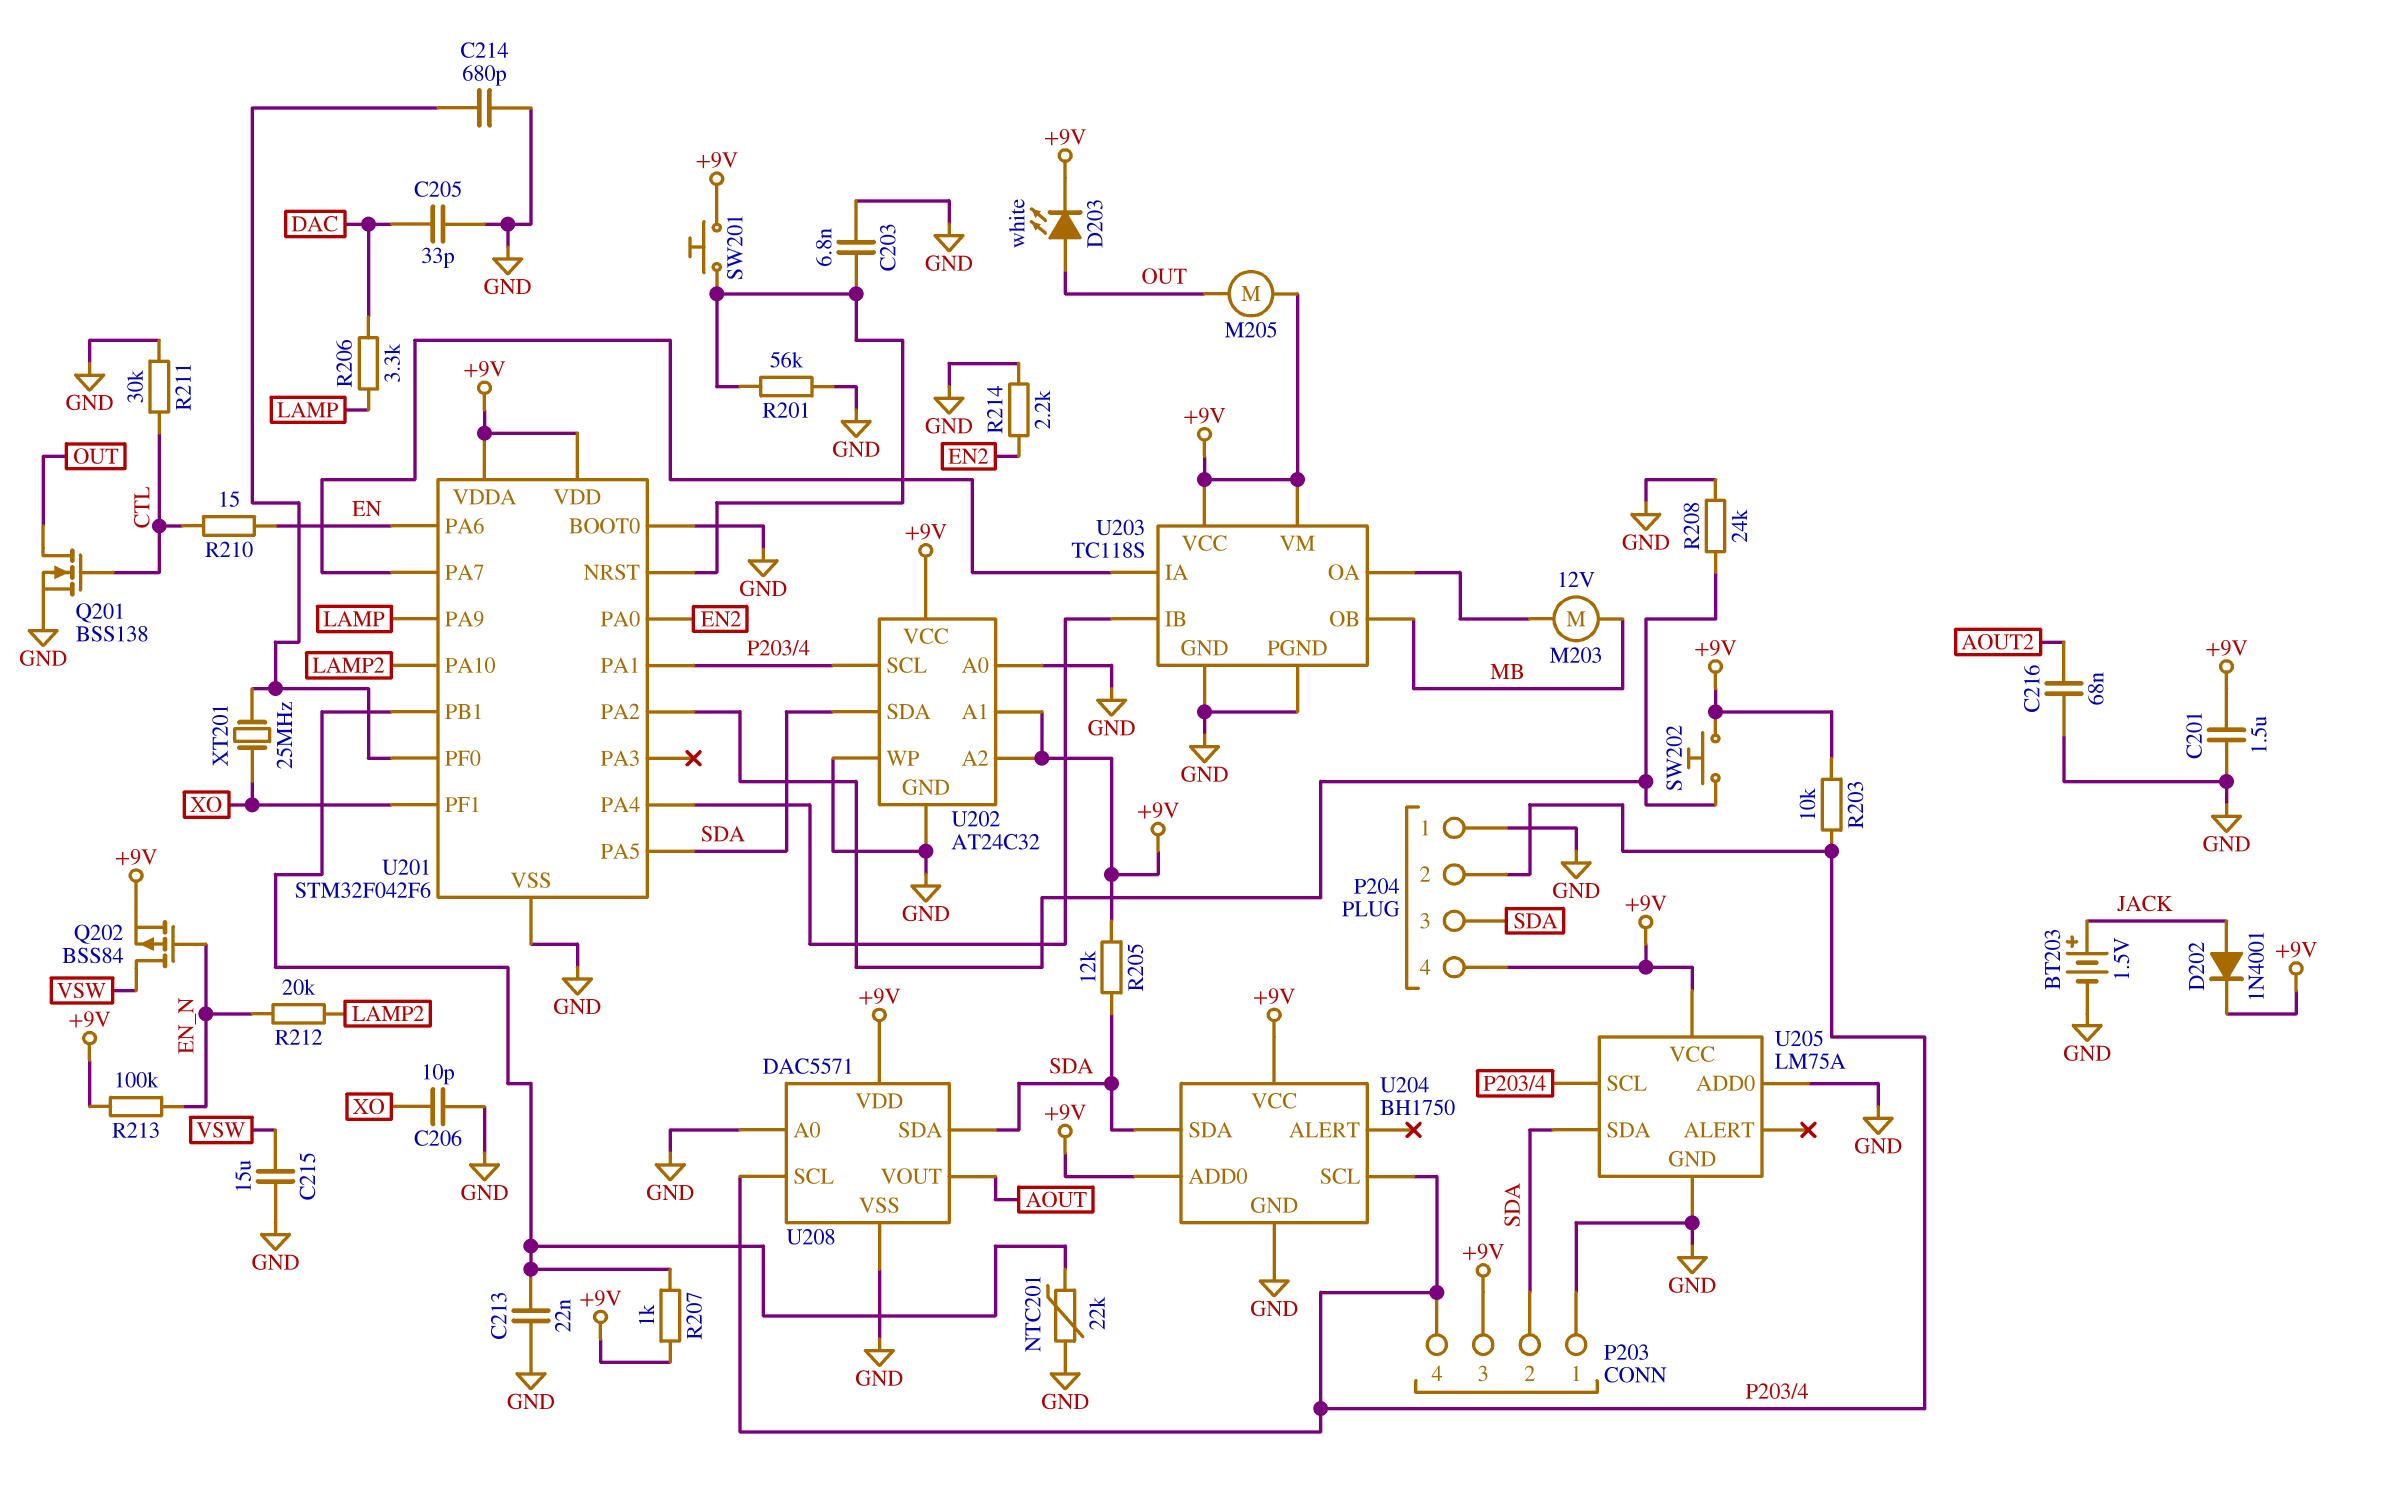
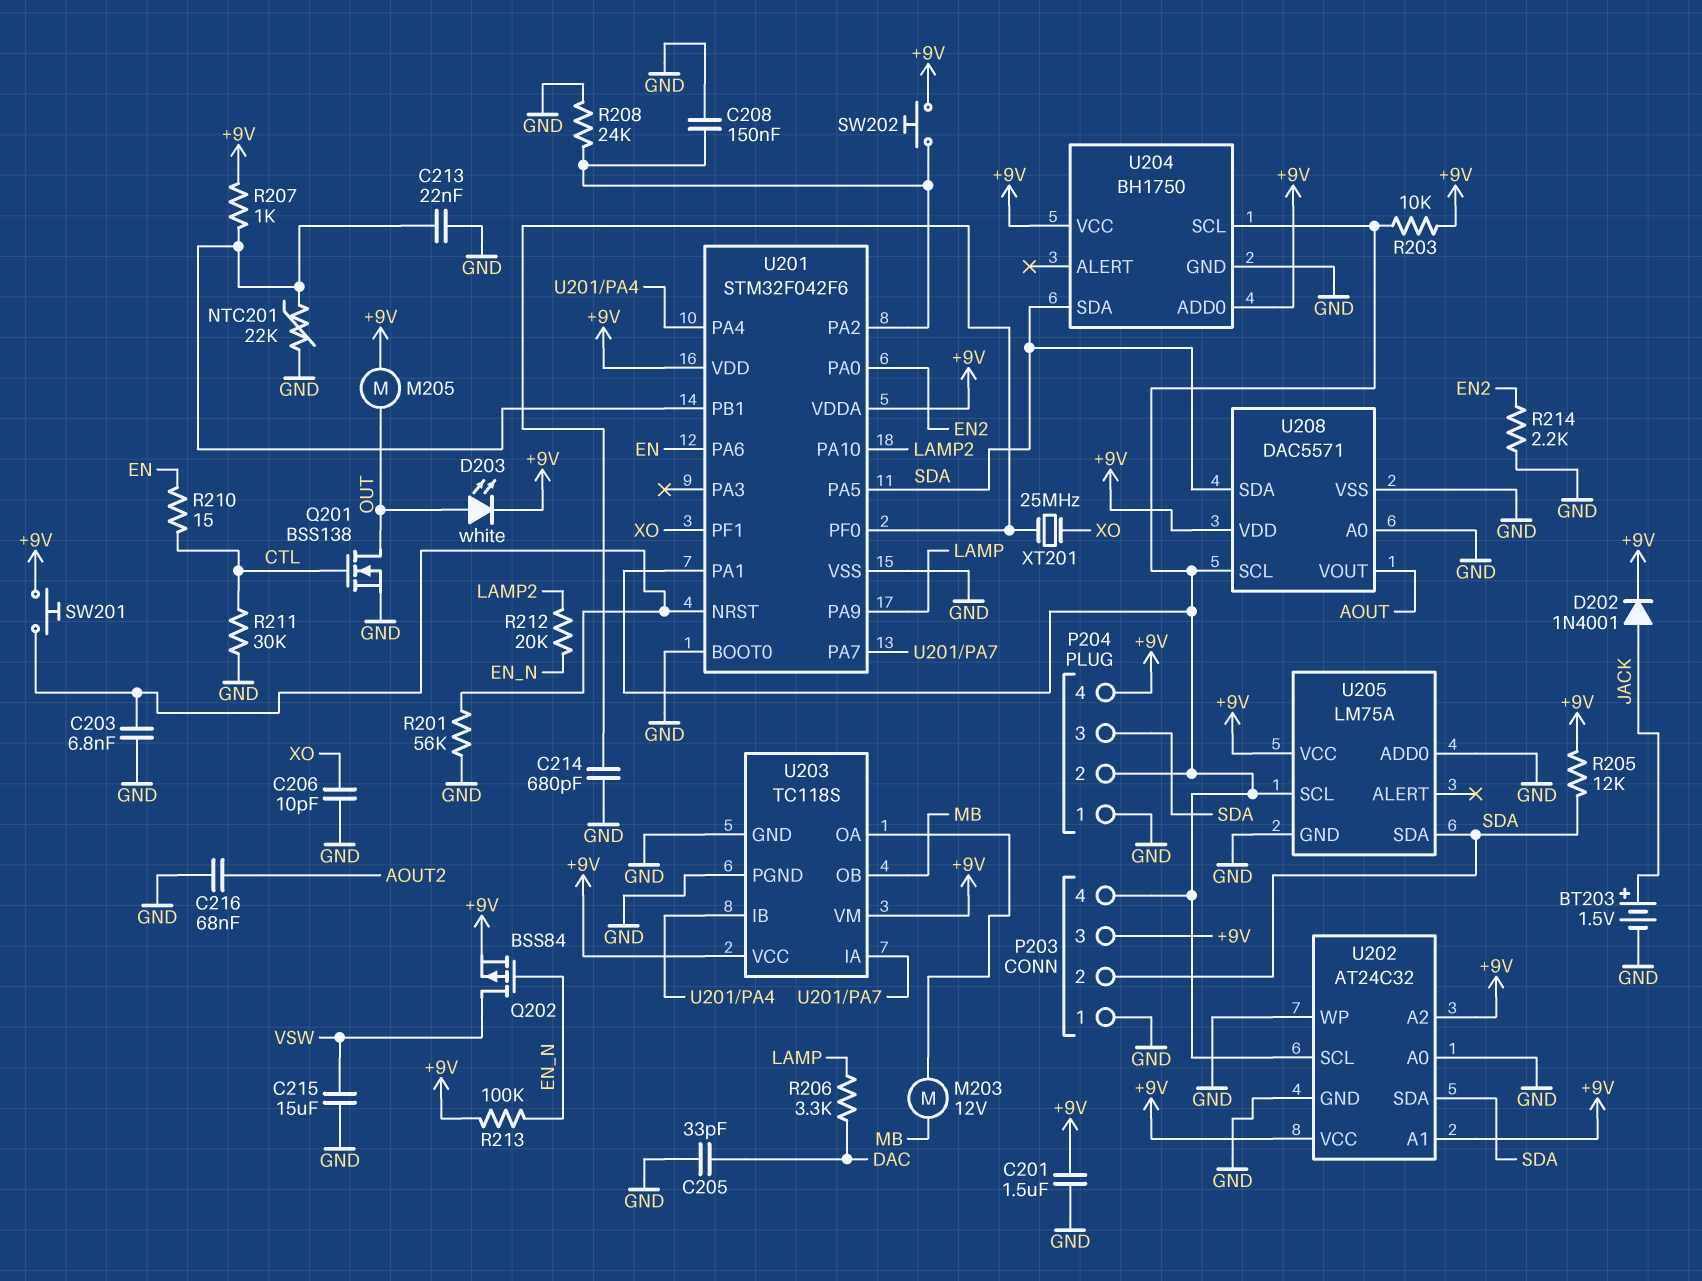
C208: none -> 150nF (GND, U201/PA2)

